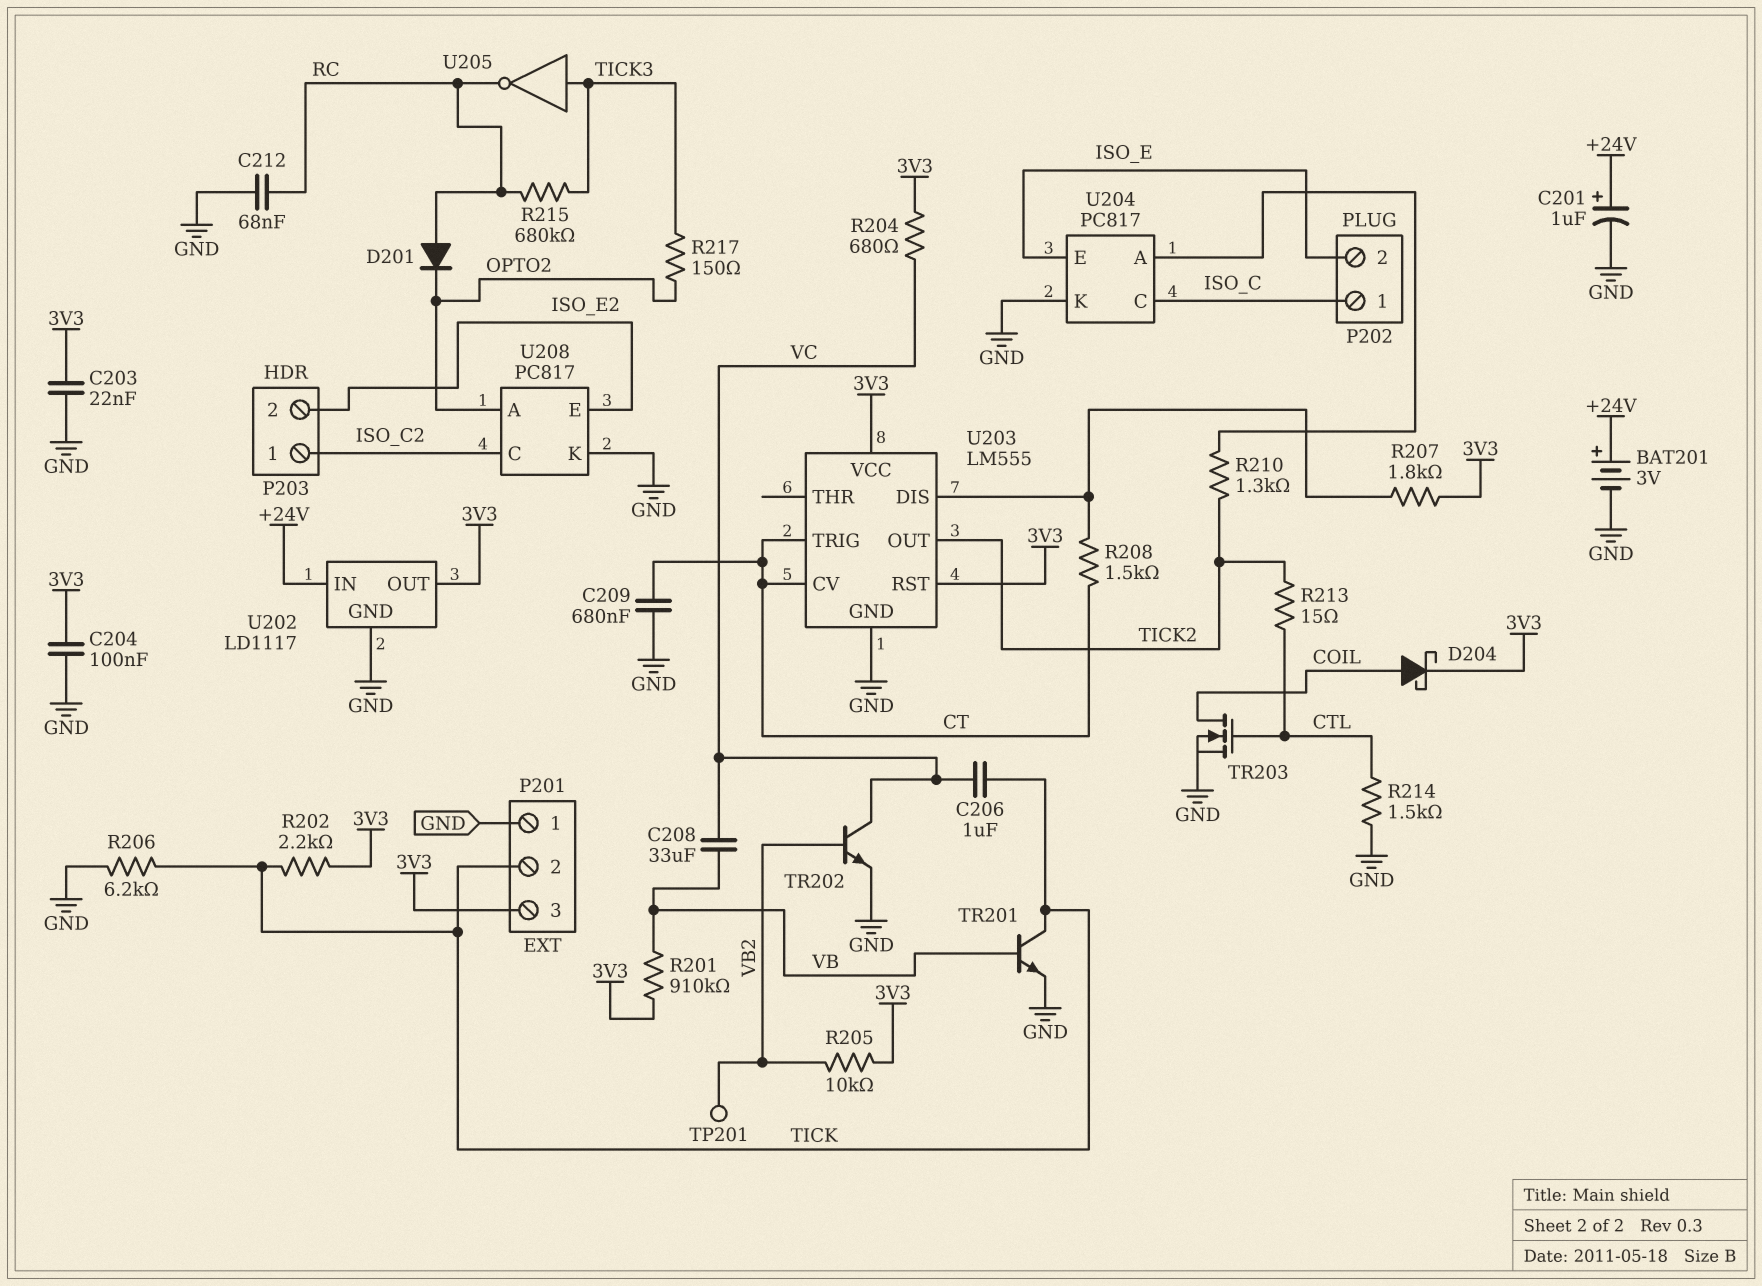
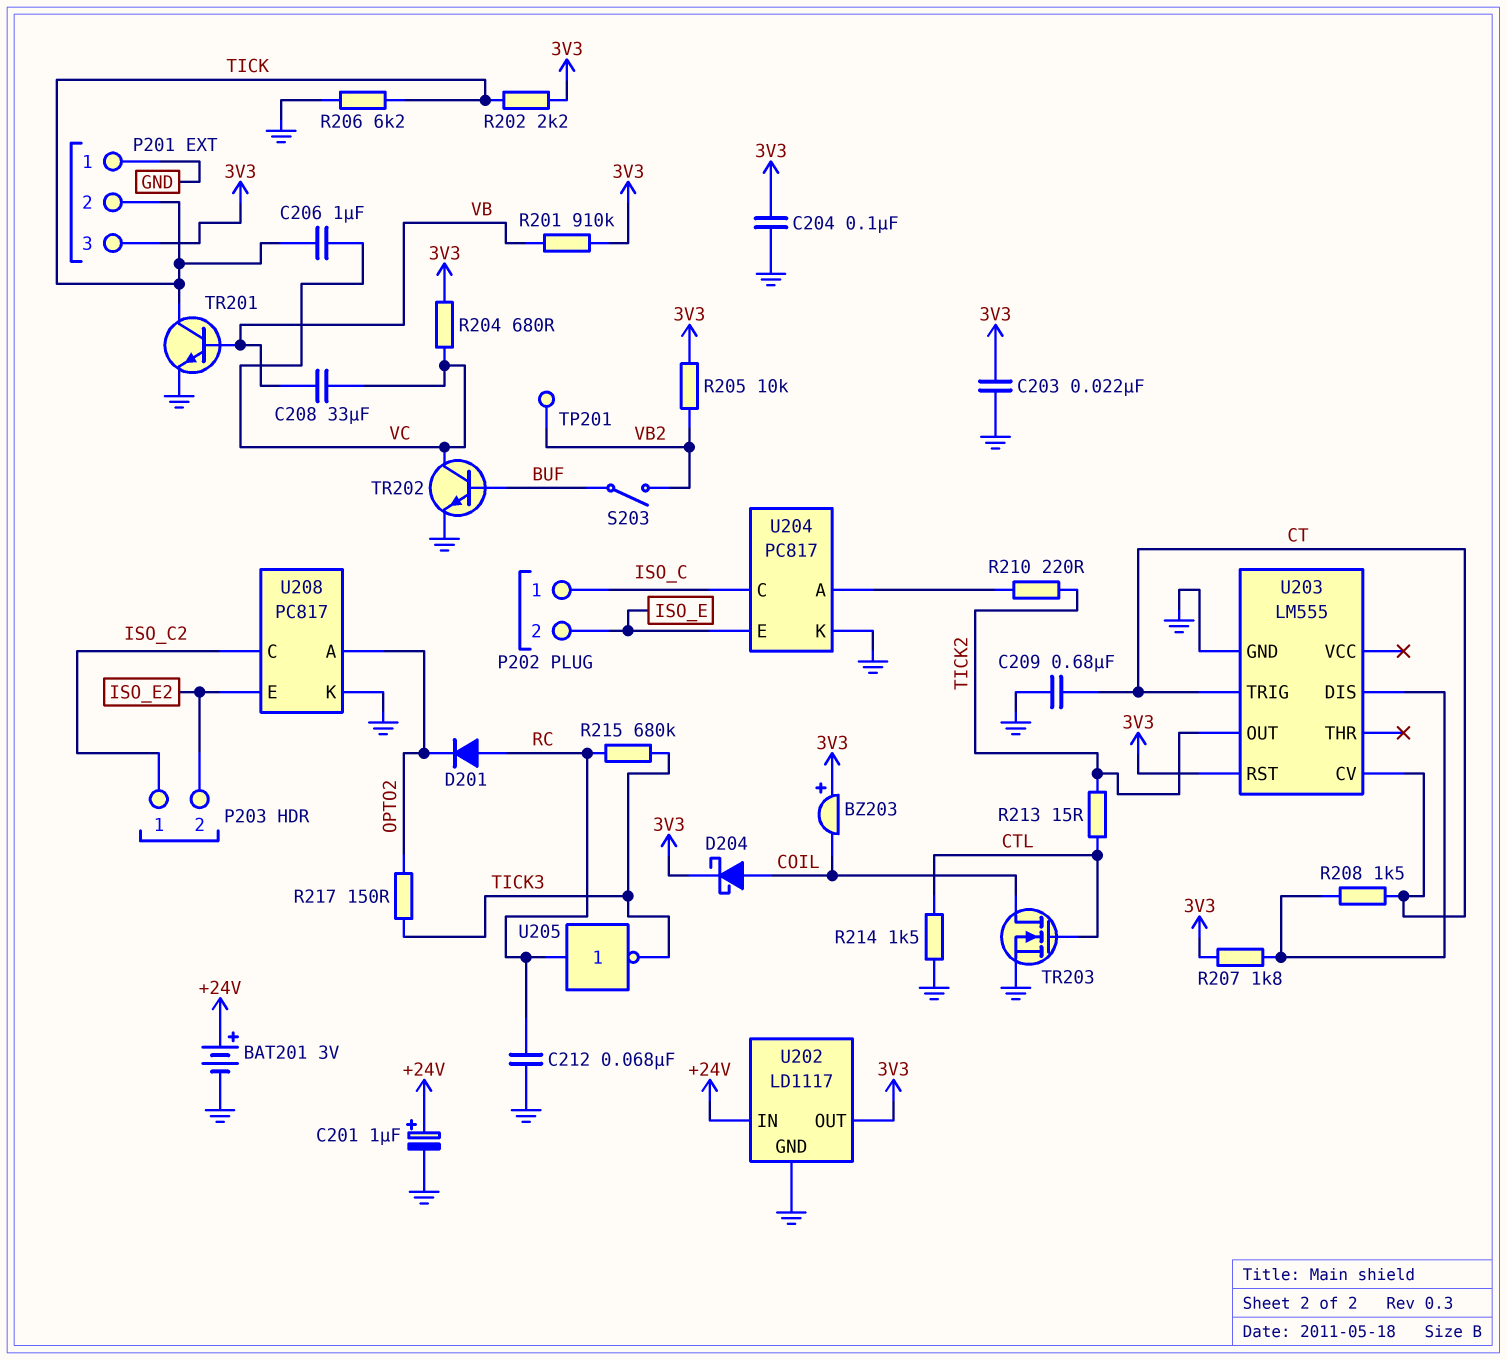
BZ203: none -> buzzer (plus 3V3, minus COIL)
R210: 1.3k (TICK2, U204/A) -> 220 (TICK2, U204/A)
S203: none -> switch (BUF, VB2)
TR202: NPN (B VB2, C VC, E GND) -> NPN (B BUF, C VC, E GND)
U203 pin VCC: 3V3 -> none
U205: NOT (in TICK3, out RC) -> NOT (in RC, out TICK3)

